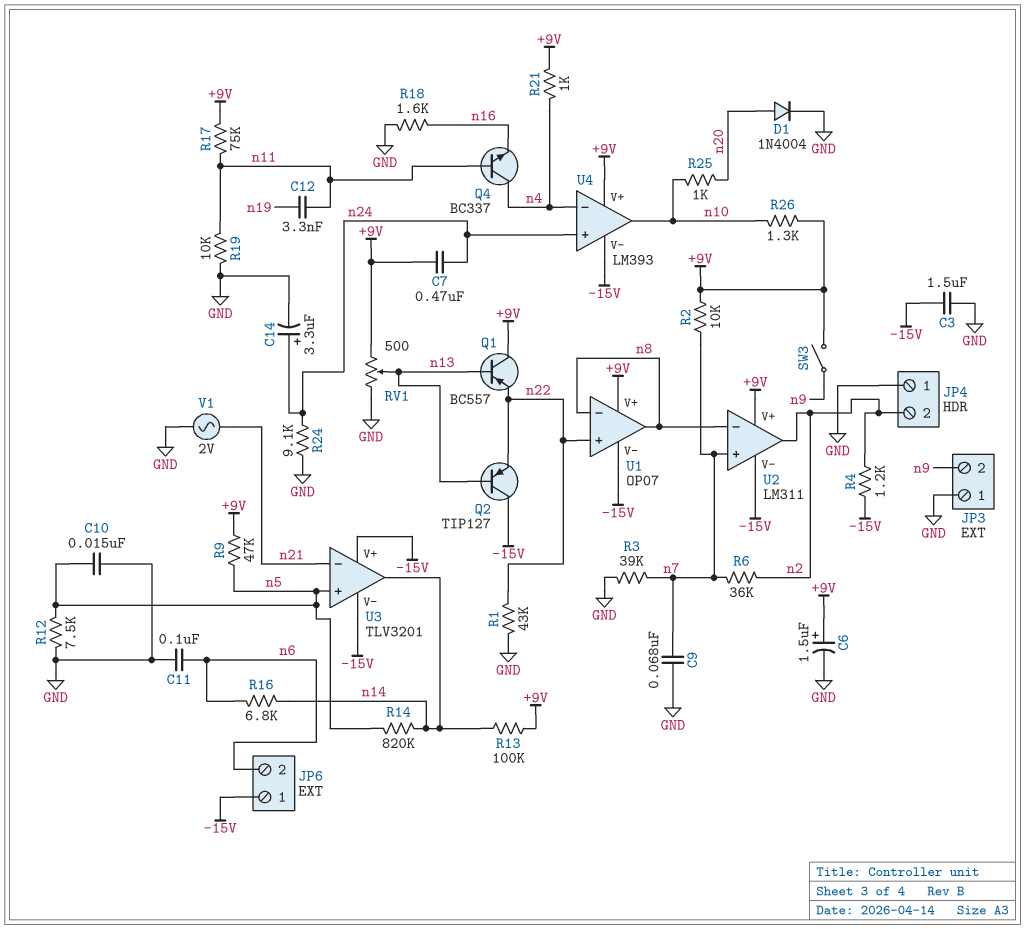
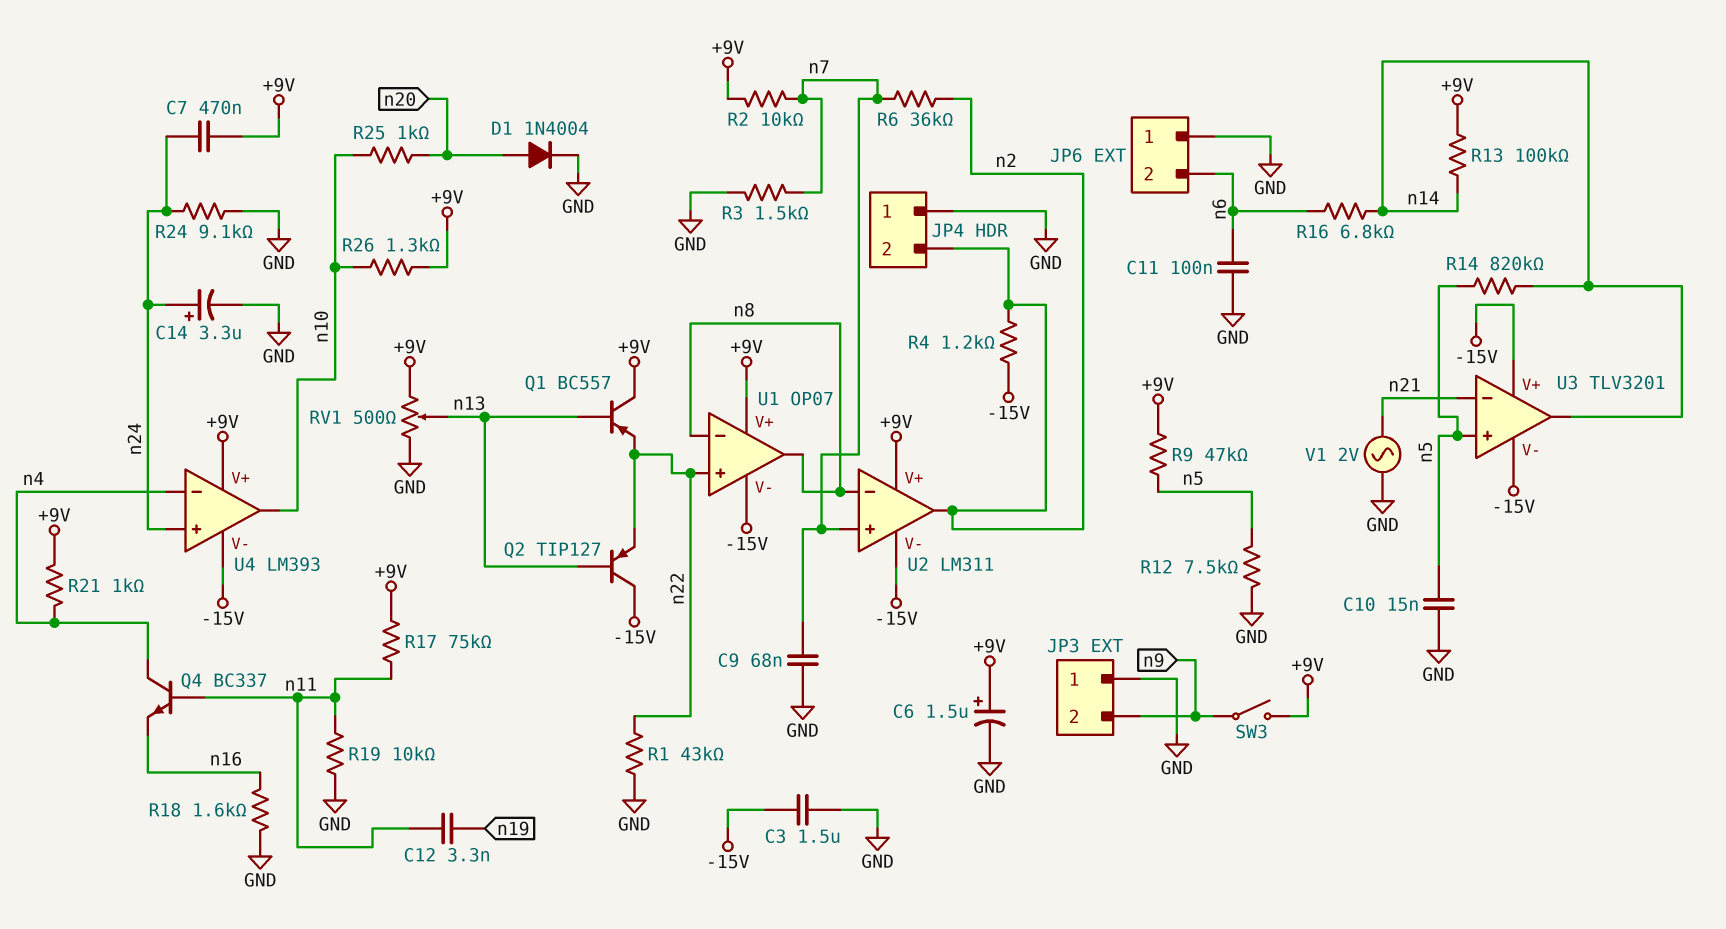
JP6 pin 1: -15V -> GND
R3: 39k (GND, n7) -> 1.5k (GND, n7)

